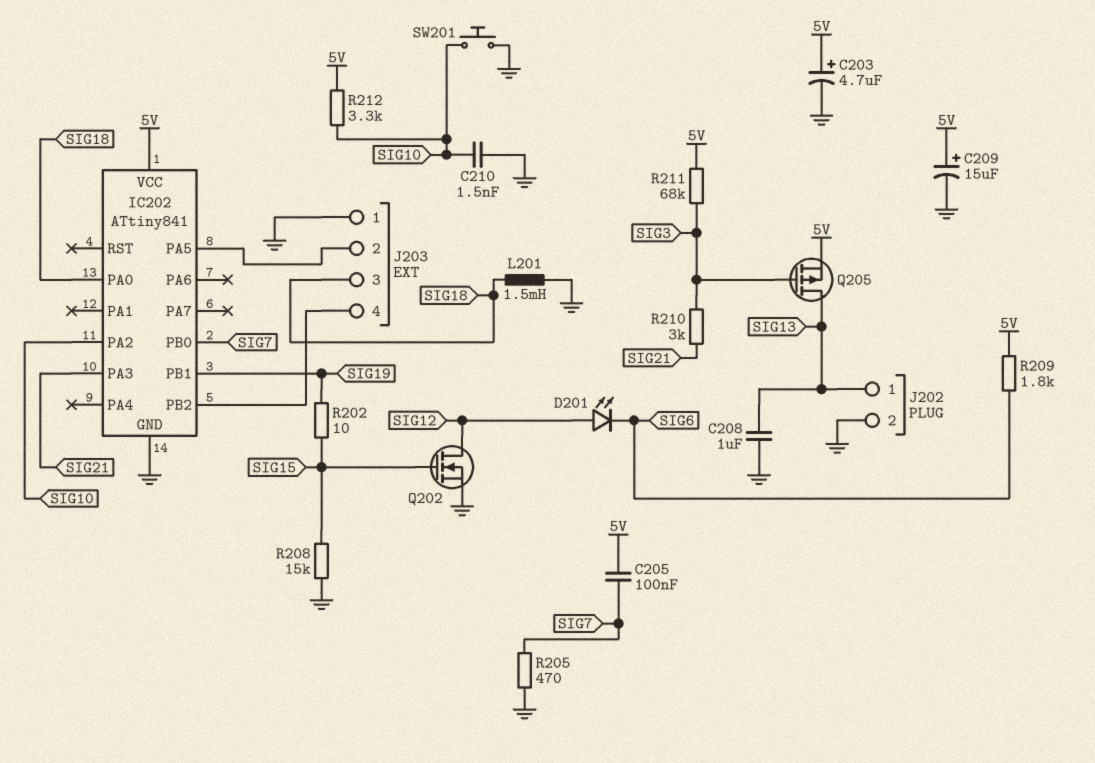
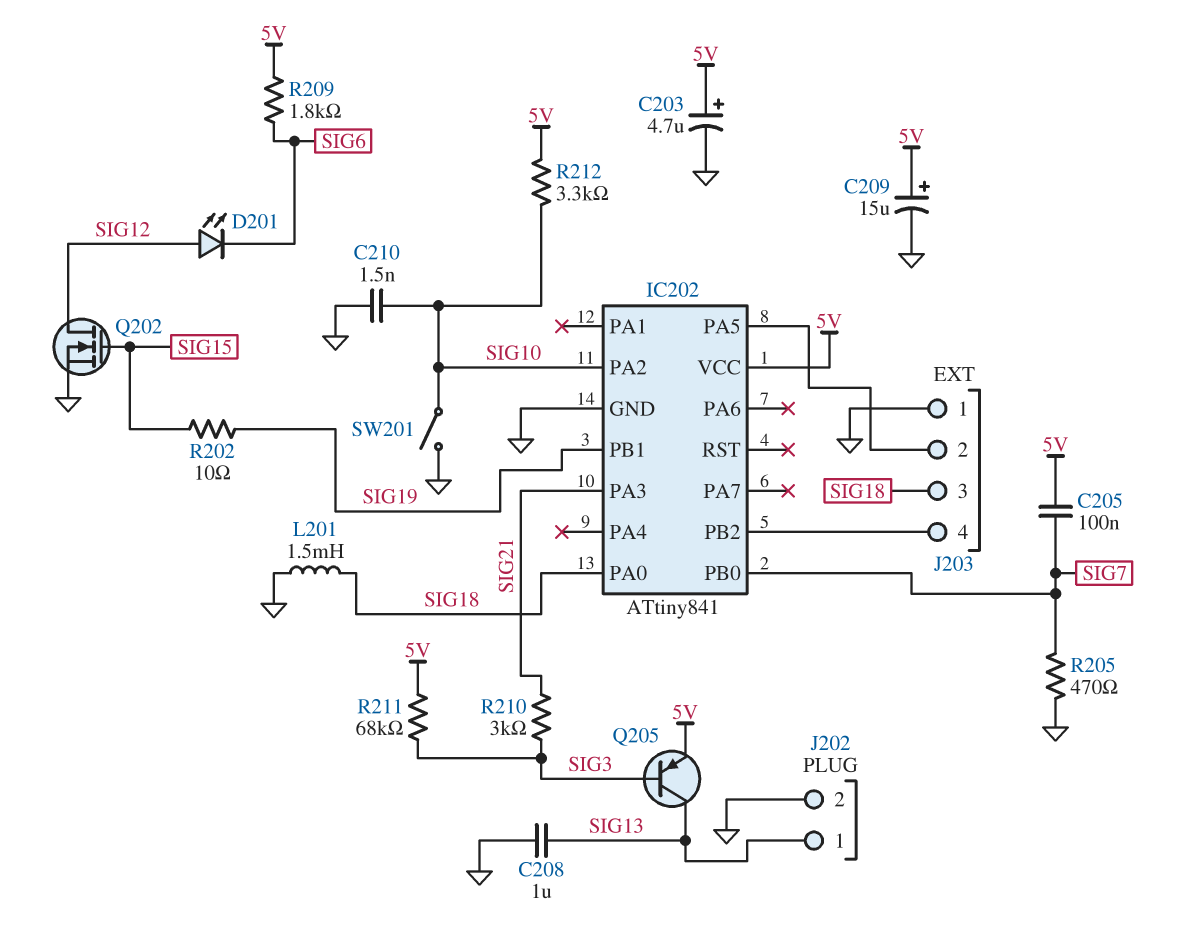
Q205: PMOS (G SIG3, D SIG13, S 5V) -> PNP (B SIG3, C SIG13, E 5V)
R208: 15k (GND, SIG15) -> none
SW201: button (GND, SIG10) -> switch (GND, SIG10)

